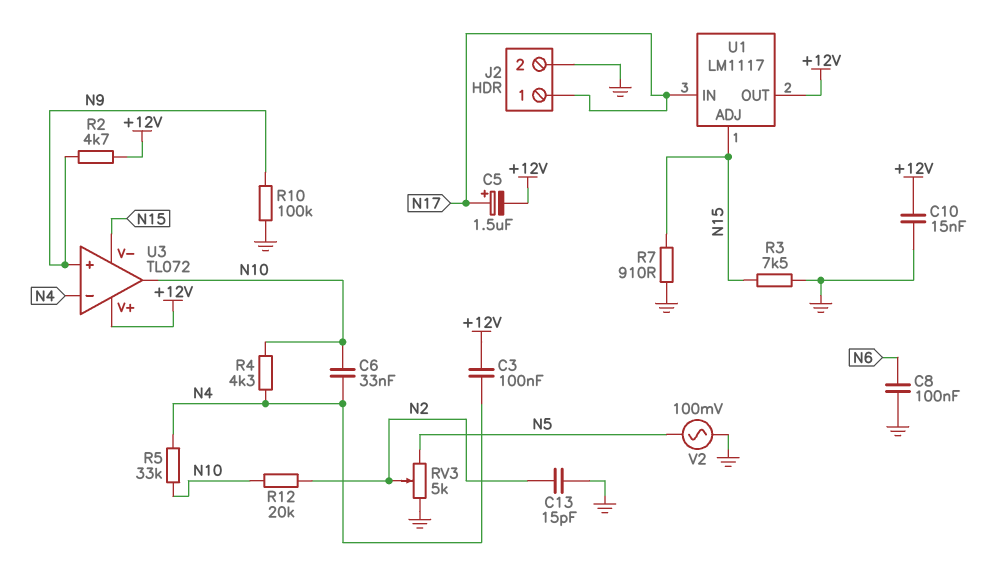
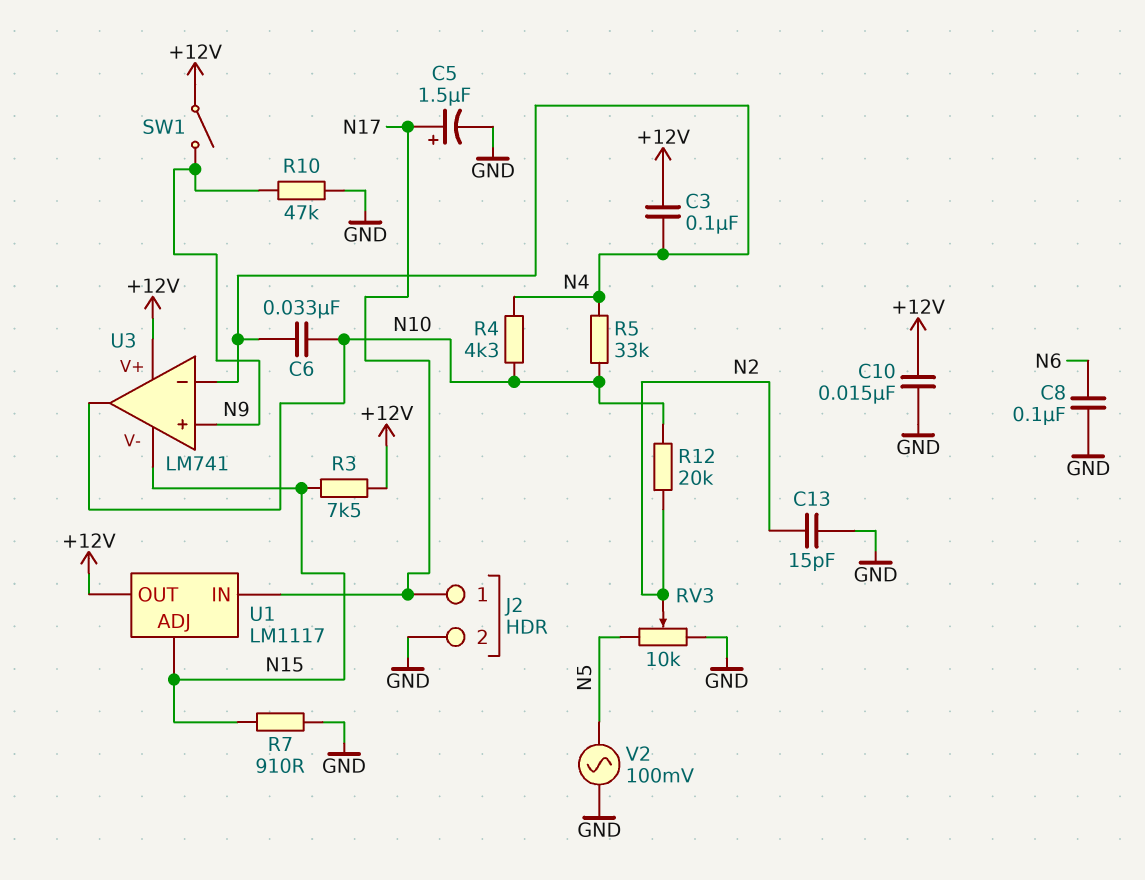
C5: 1.5uF (plus N17, minus +12V) -> 1.5uF (plus N17, minus GND)
R2: 4.7k (+12V, N9) -> none
R3: 7.5k (GND, N15) -> 7.5k (+12V, N15)
R10: 100k (GND, N9) -> 47k (GND, N9)
RV3: 5k (GND, N5, wiper N2) -> 10k (GND, N5, wiper N2)
SW1: none -> switch (+12V, N9)
U3: TL072 -> LM741

